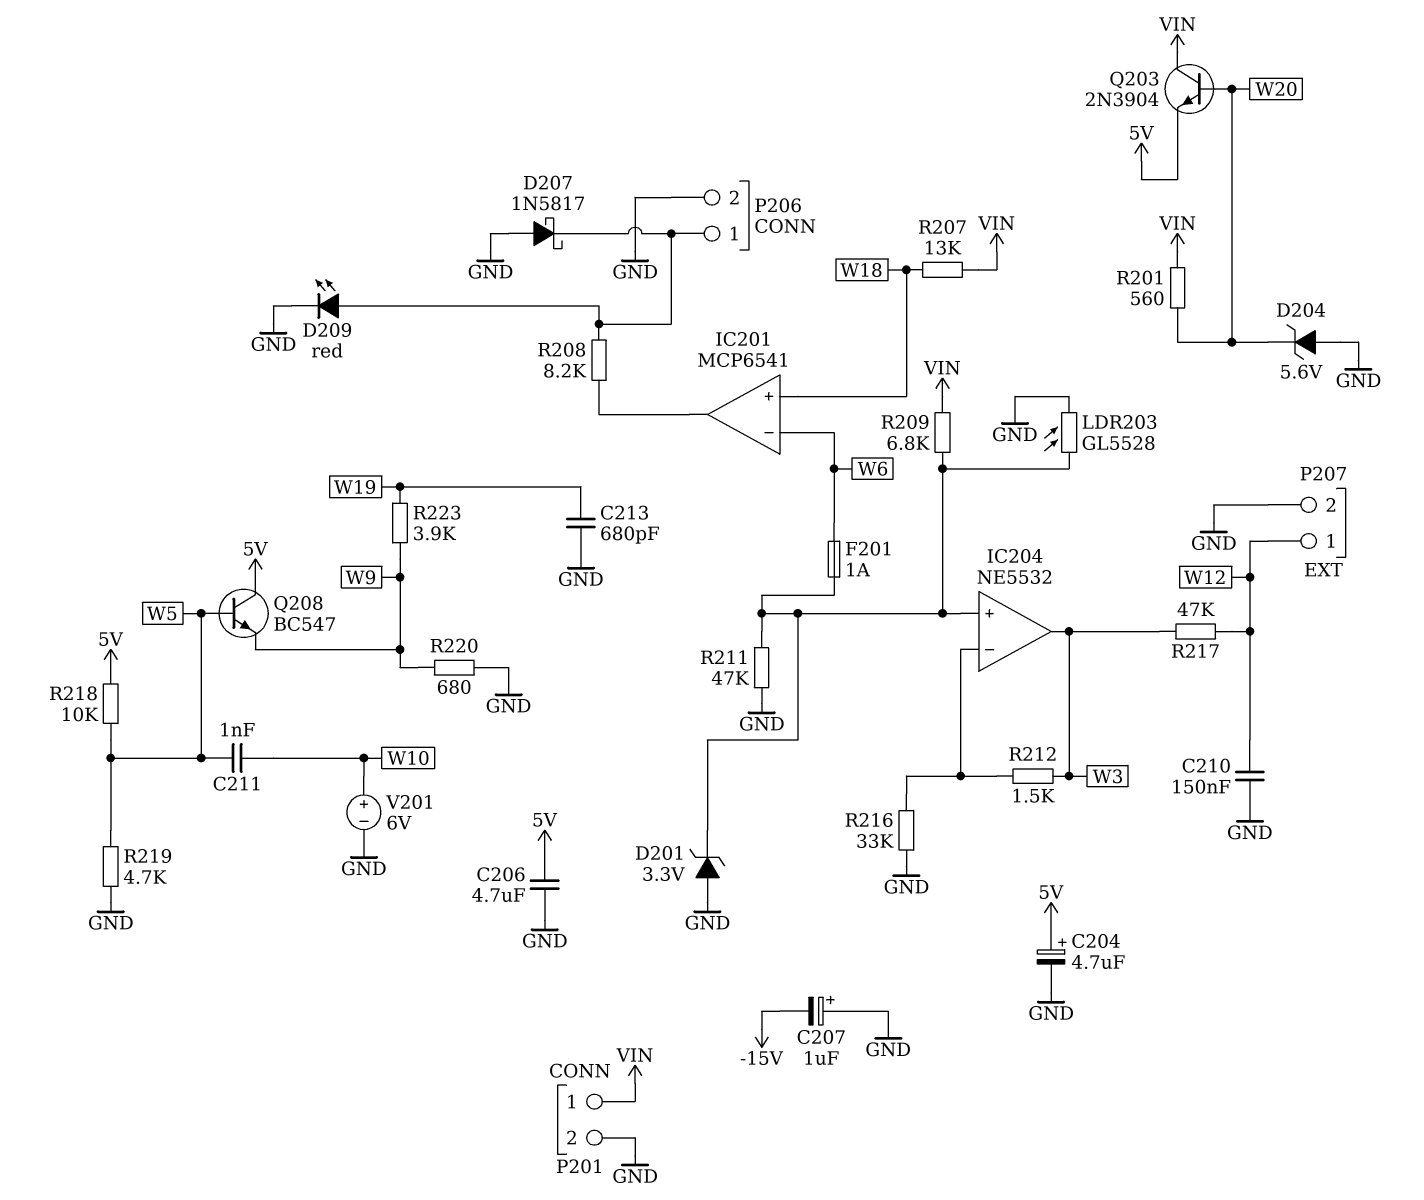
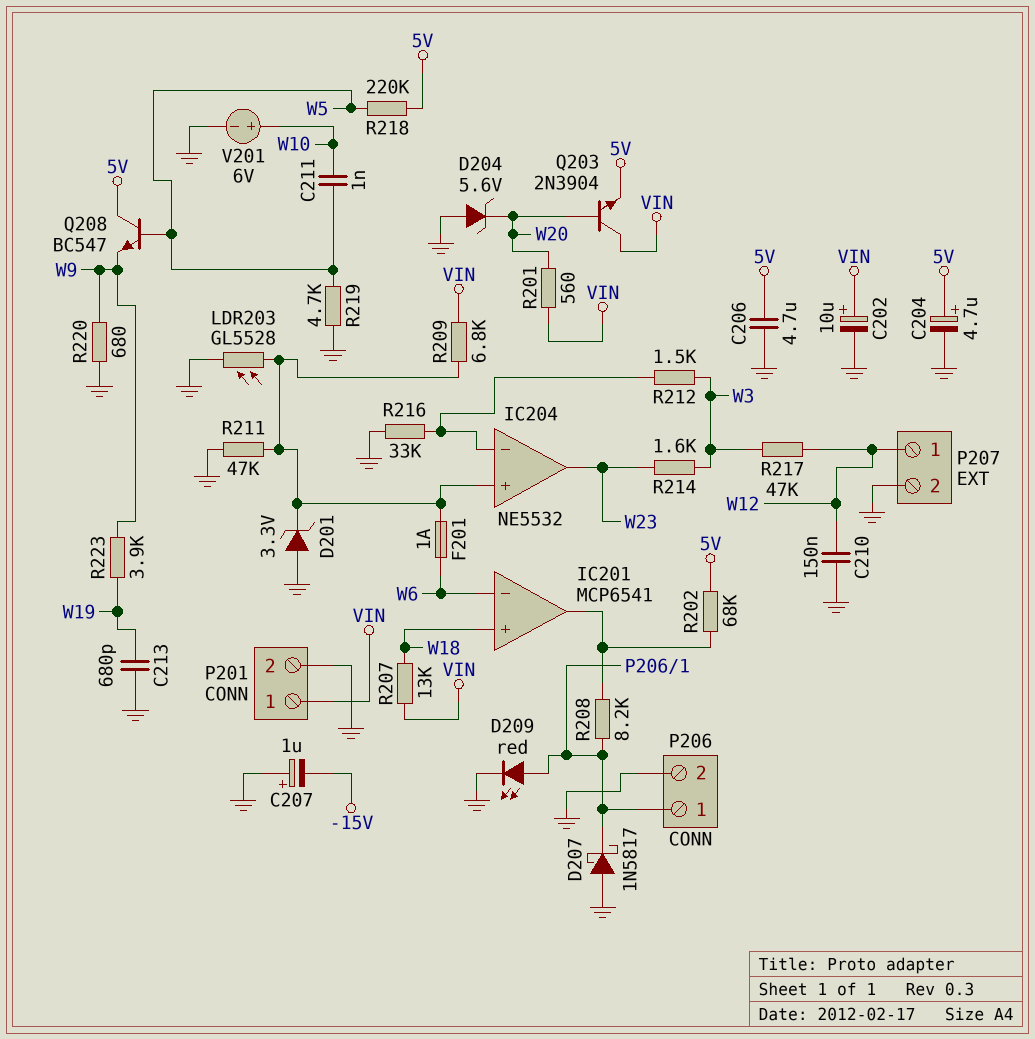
C202: none -> 10uF (plus VIN, minus GND)
IC204 pin out: W3 -> W23
R202: none -> 68k (5V, IC201/out)
R214: none -> 1.6k (W3, W23)
R218: 10k (5V, W5) -> 220k (5V, W5)

